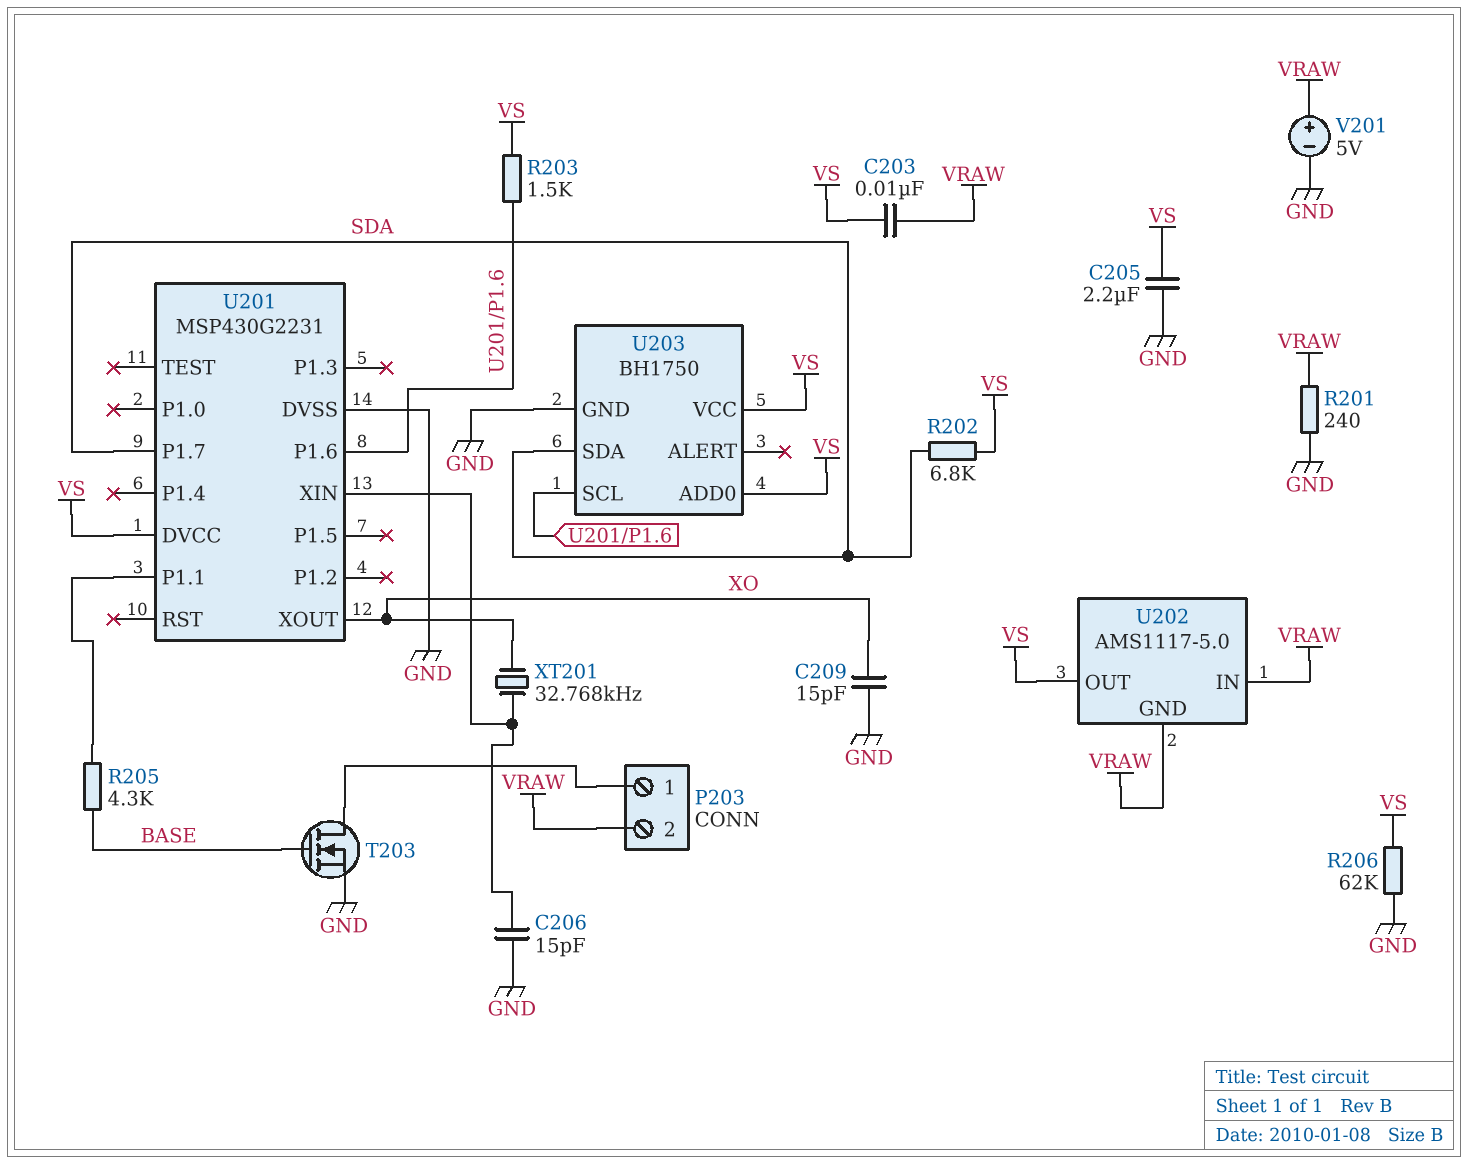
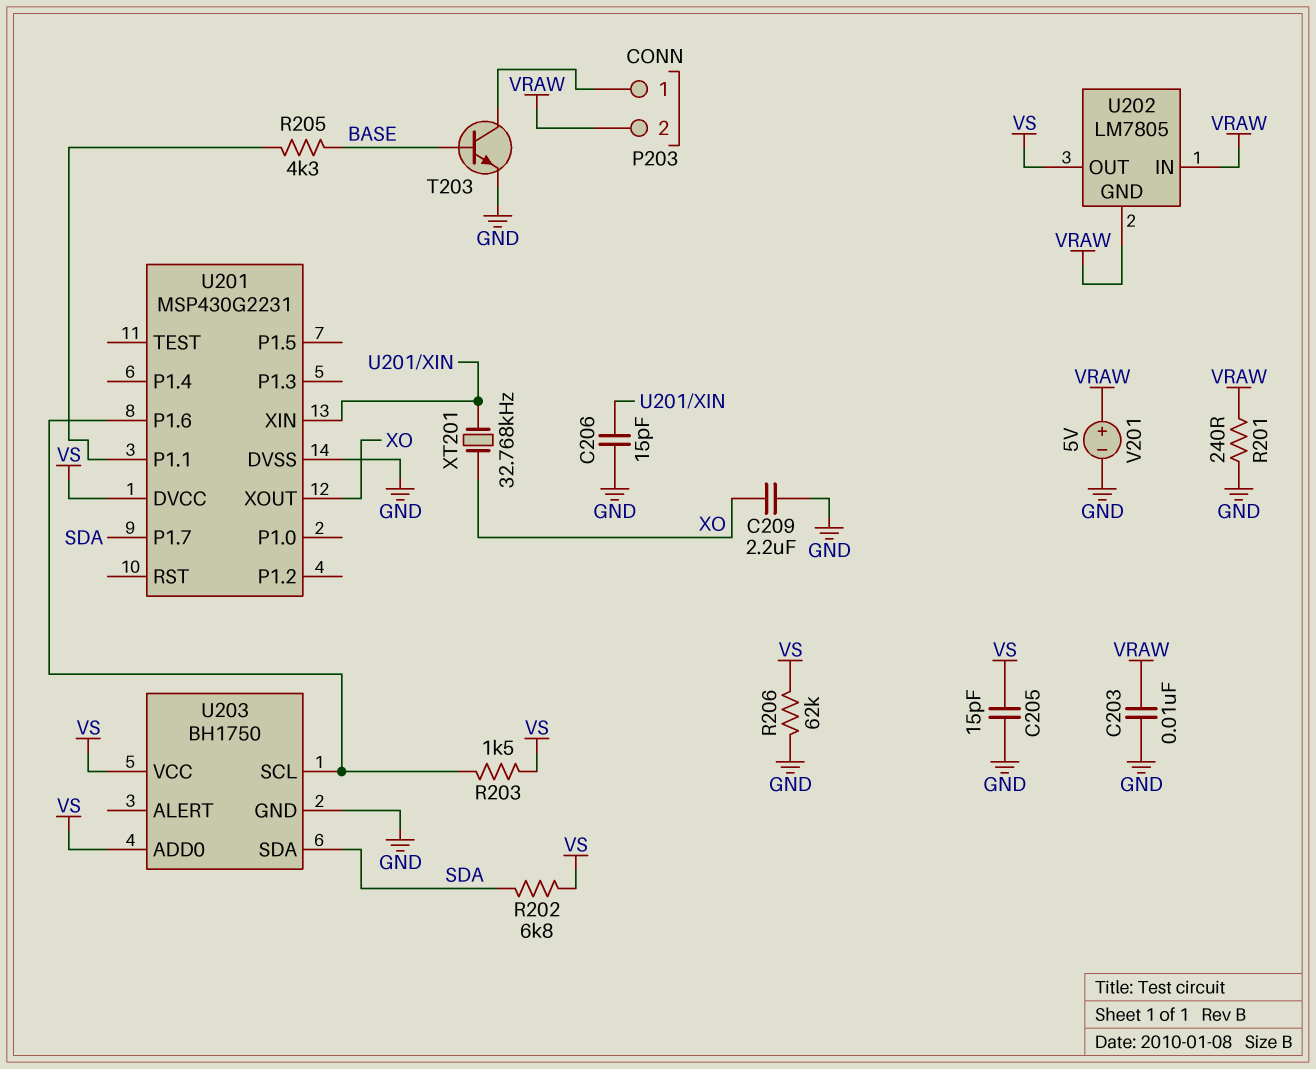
C203: 10nF (VRAW, VS) -> 10nF (GND, VRAW)
C205: 2.2uF (GND, VS) -> 15pF (GND, VS)
C209: 15pF (GND, XO) -> 2.2uF (GND, XO)
T203: NMOS (G BASE, D P203/1, S GND) -> NPN (B BASE, C P203/1, E GND)
U202: AMS1117-5.0 -> LM7805

